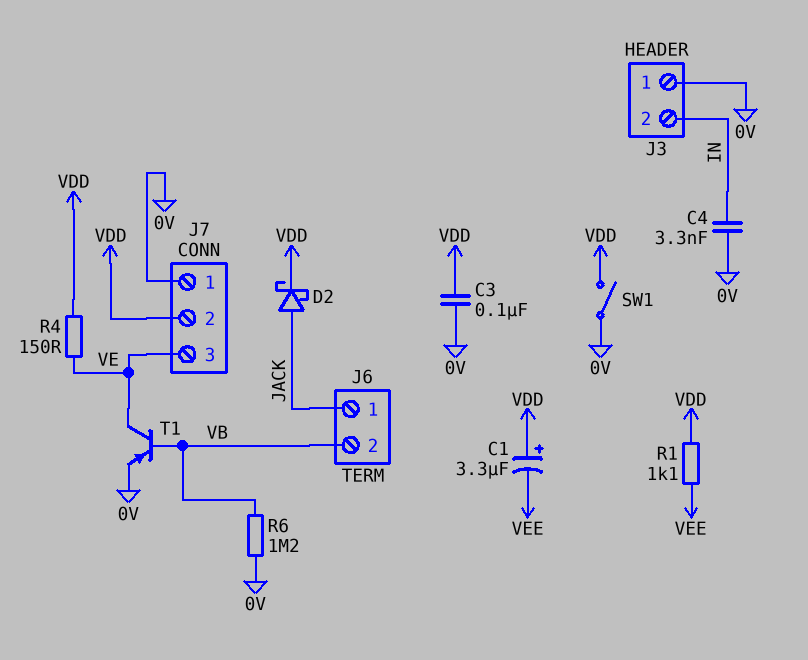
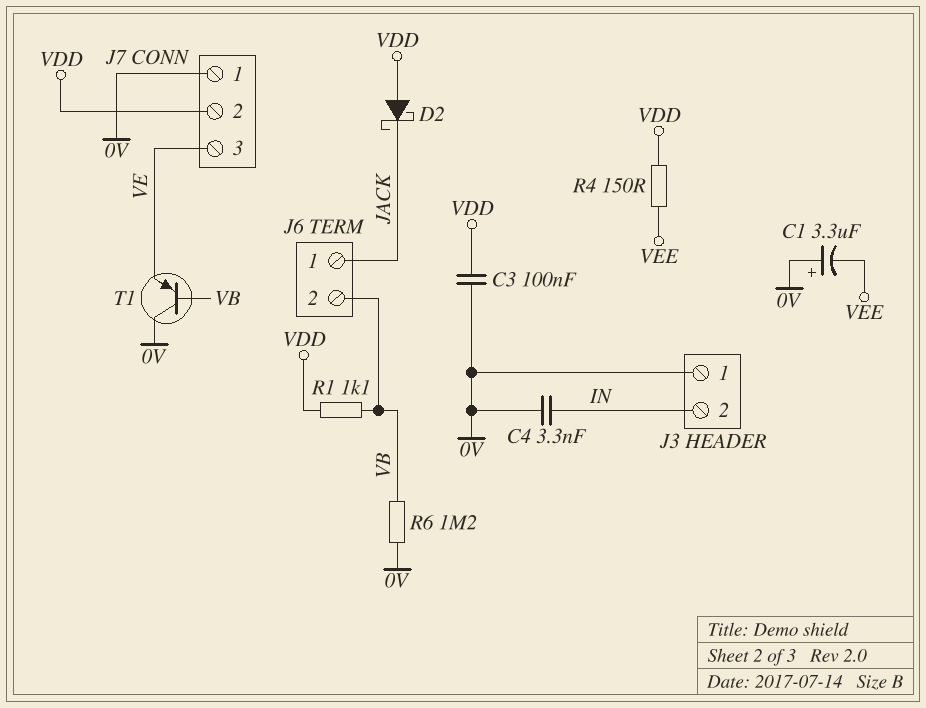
C1: 3.3uF (plus VDD, minus VEE) -> 3.3uF (plus 0V, minus VEE)
D2: schottky (A JACK, K VDD) -> schottky (A VDD, K JACK)
R1: 1.1k (VDD, VEE) -> 1.1k (VB, VDD)
R4: 150 (VDD, VE) -> 150 (VDD, VEE)
SW1: switch (0V, VDD) -> none
T1: PNP (B VB, C VE, E 0V) -> PNP (B VB, C 0V, E VE)

